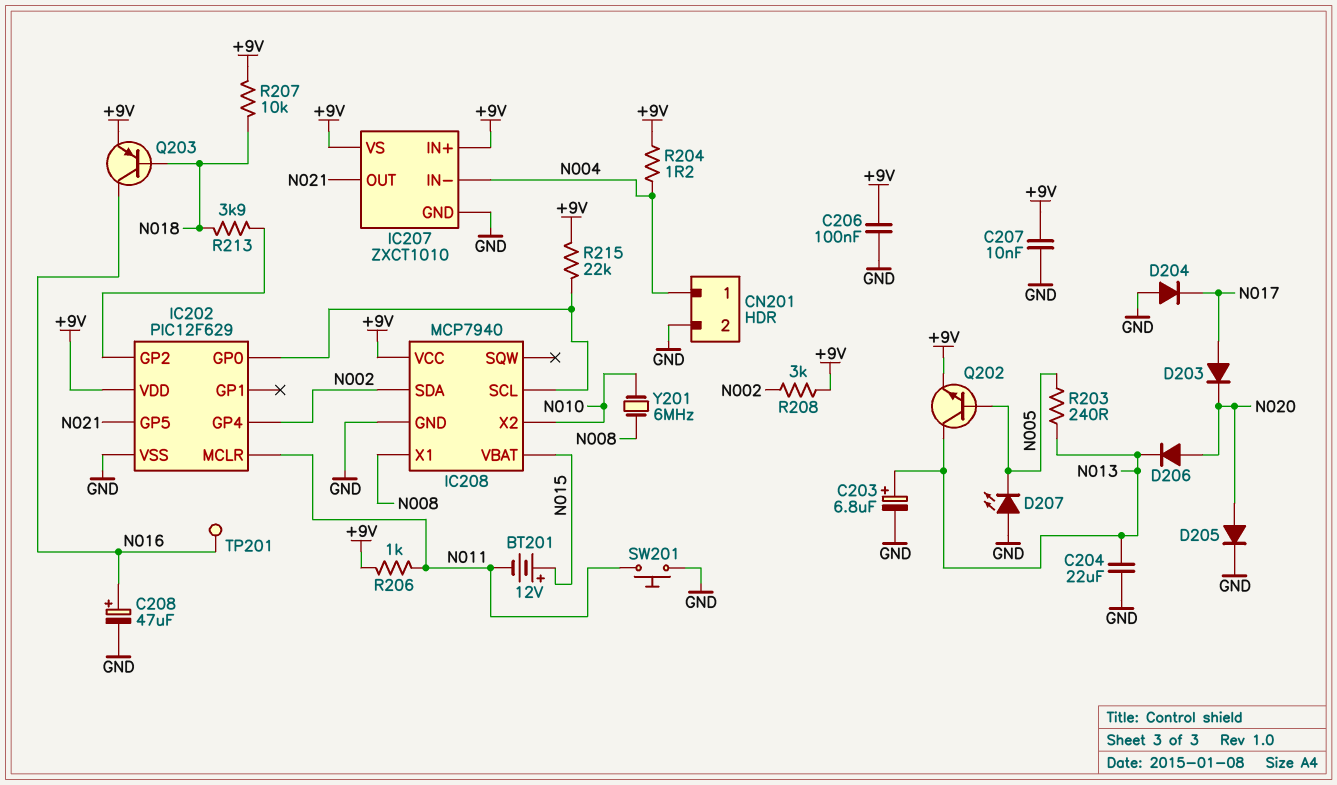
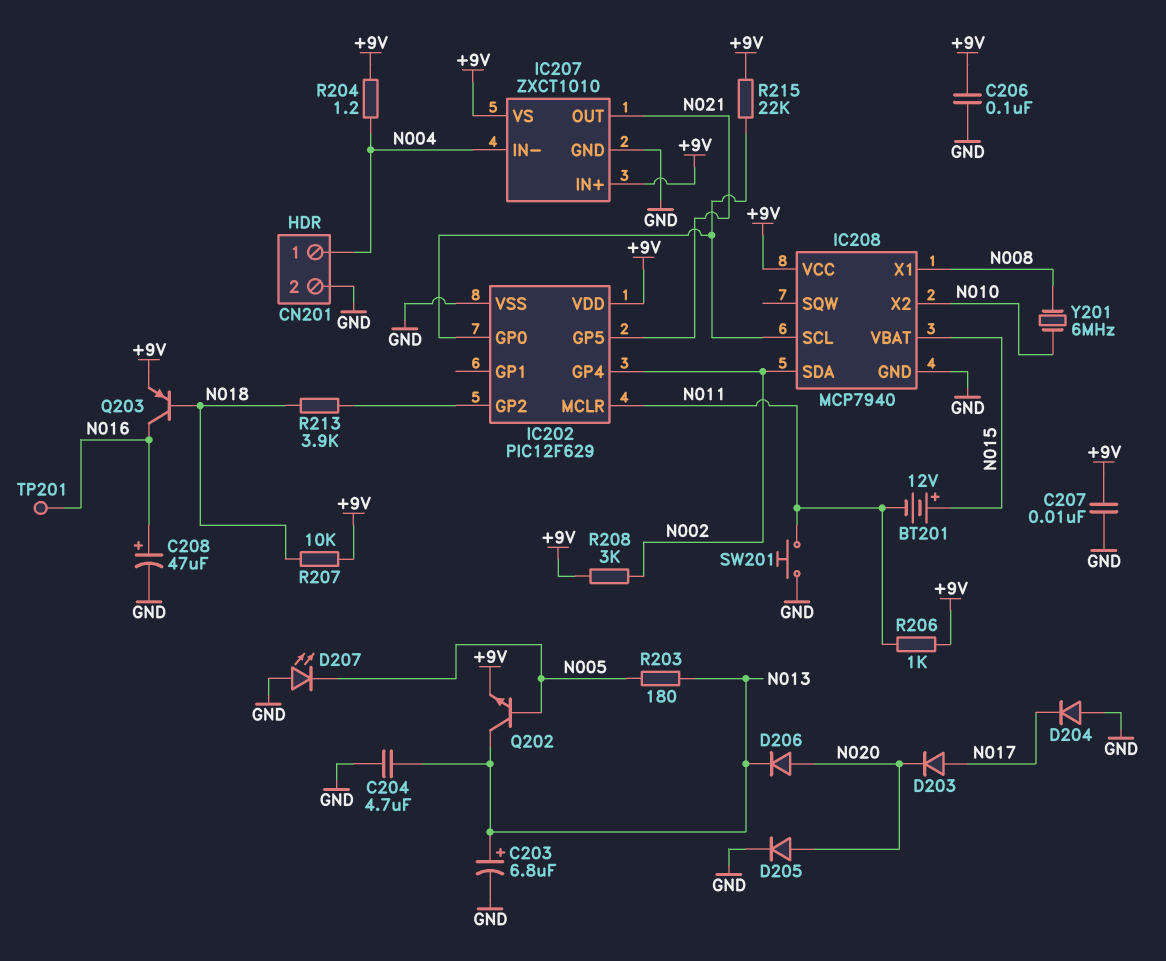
C204: 22uF (GND, N013) -> 4.7uF (GND, N013)
R203: 240 (N005, N013) -> 180 (N005, N013)

